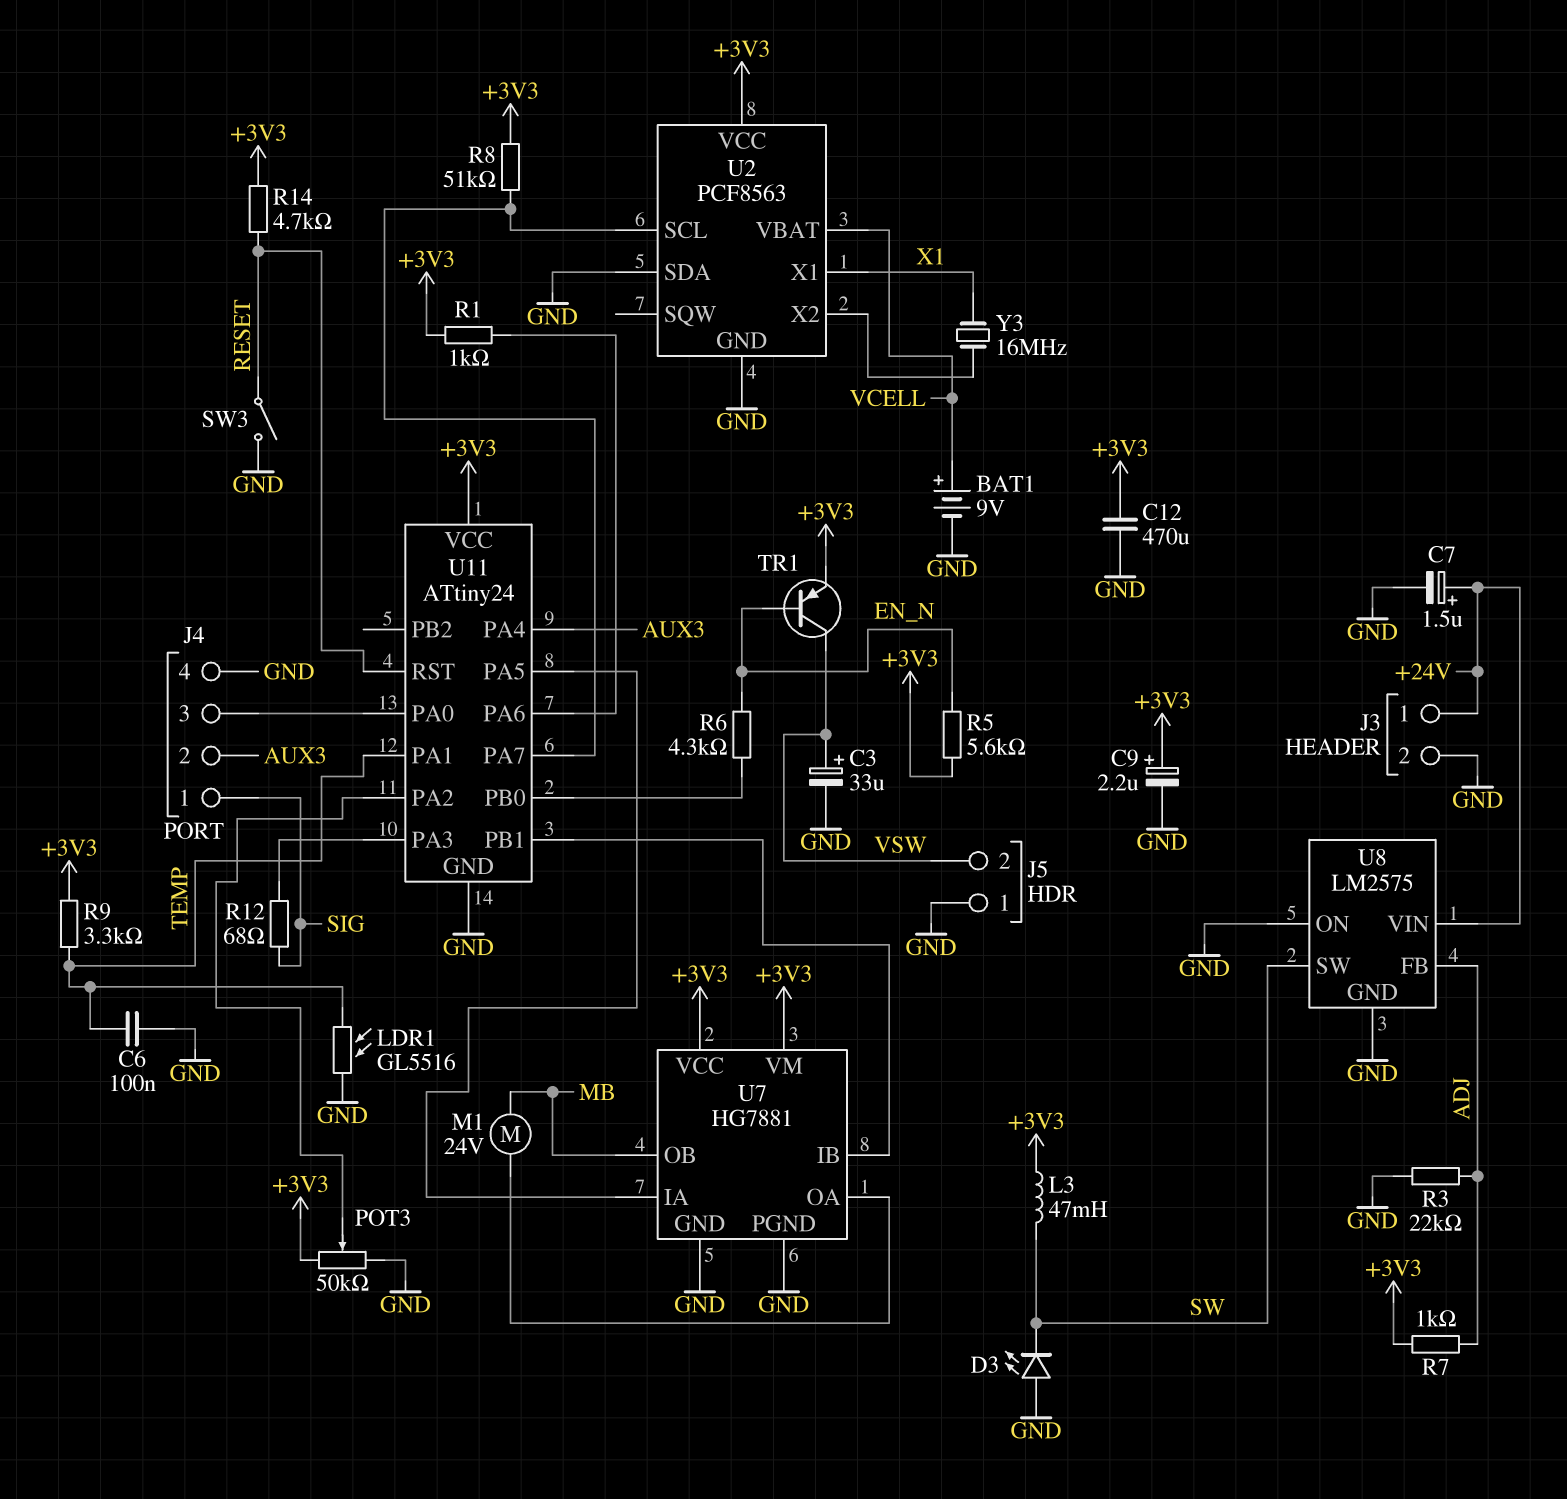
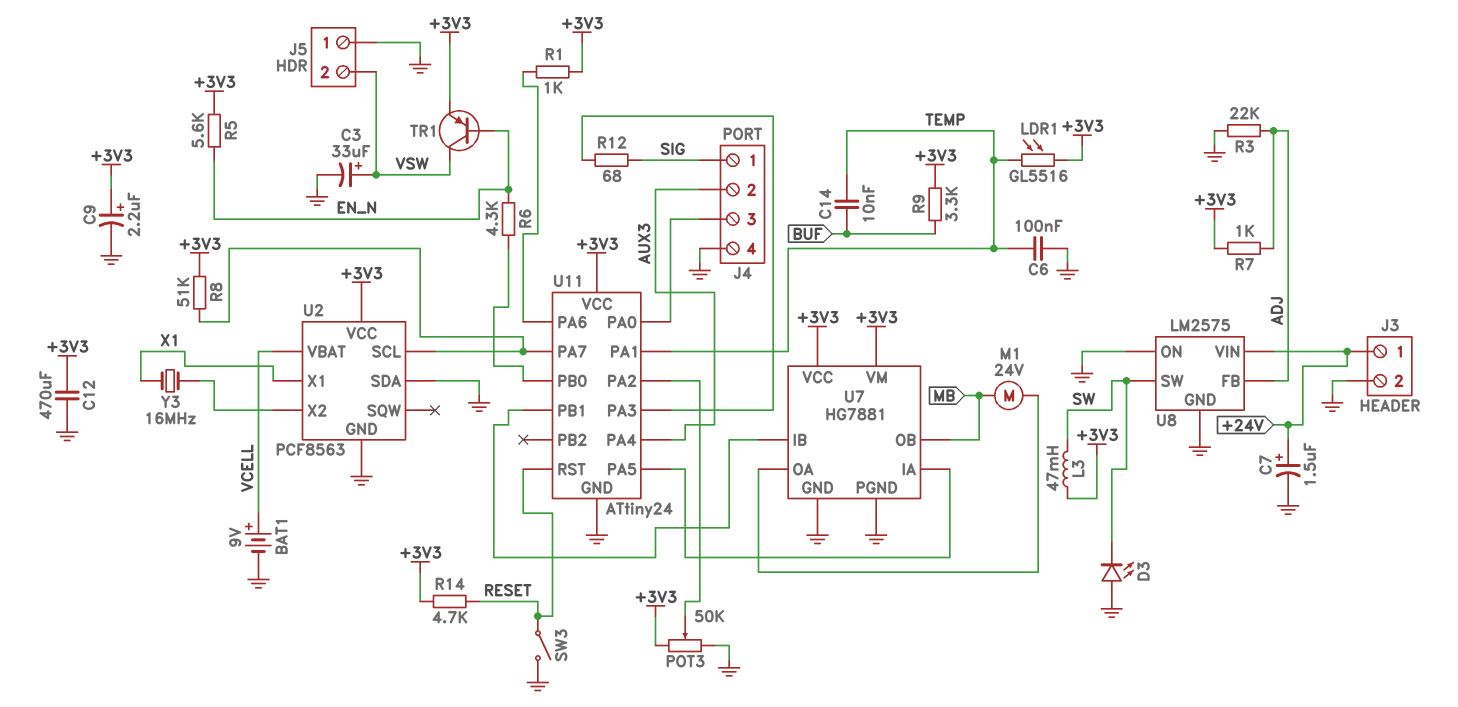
C14: none -> 10nF (BUF, TEMP)
LDR1: GL5516 (GND, TEMP) -> GL5516 (+3V3, TEMP)
R9: 3.3k (+3V3, TEMP) -> 3.3k (+3V3, BUF)

